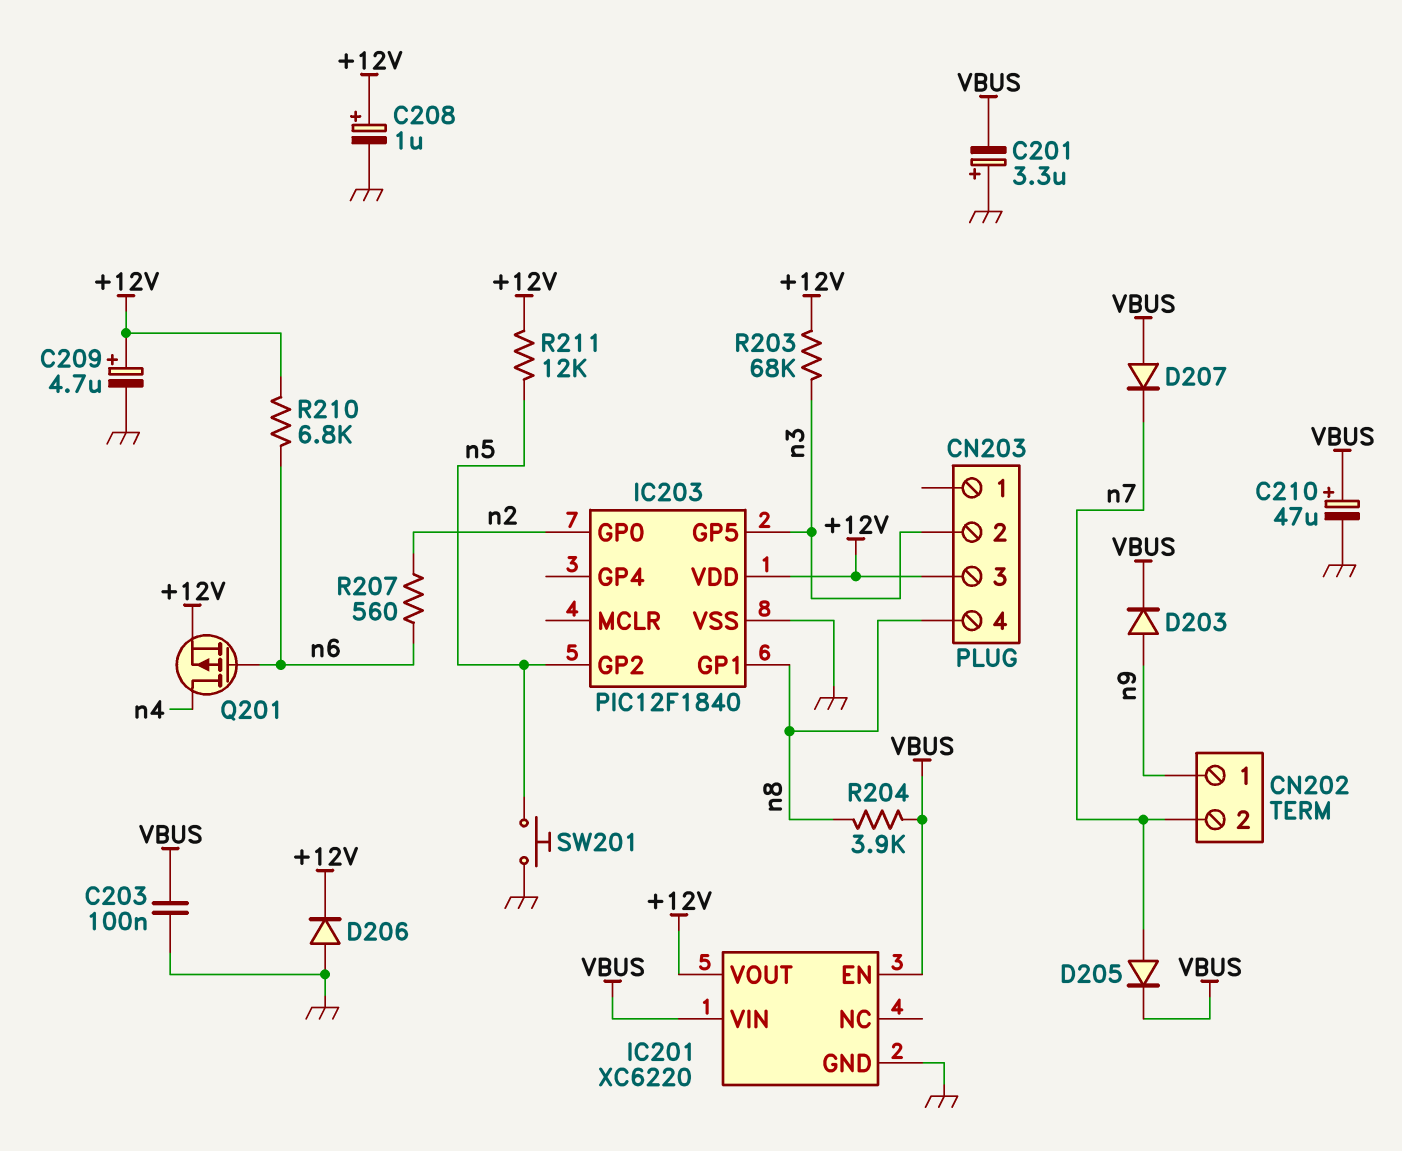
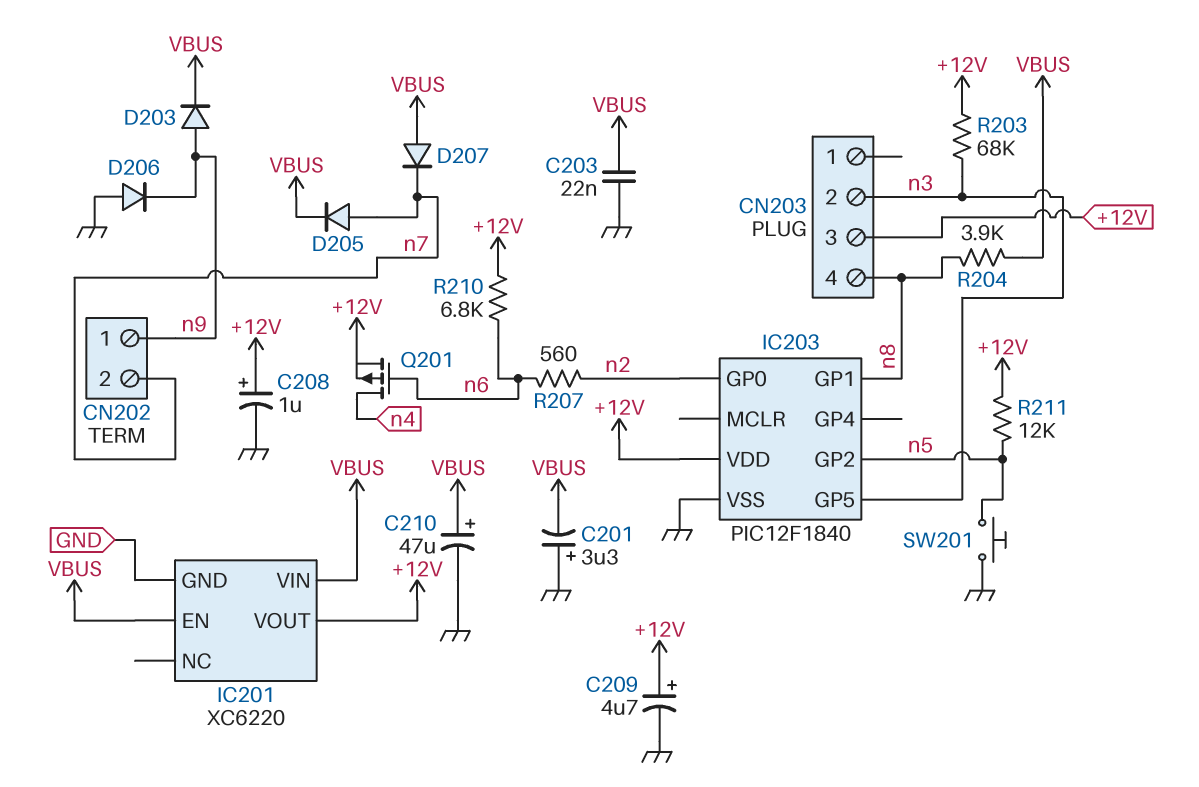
C203: 100nF (GND, VBUS) -> 22nF (GND, VBUS)
D206: diode (A GND, K +12V) -> diode (A GND, K n9)

